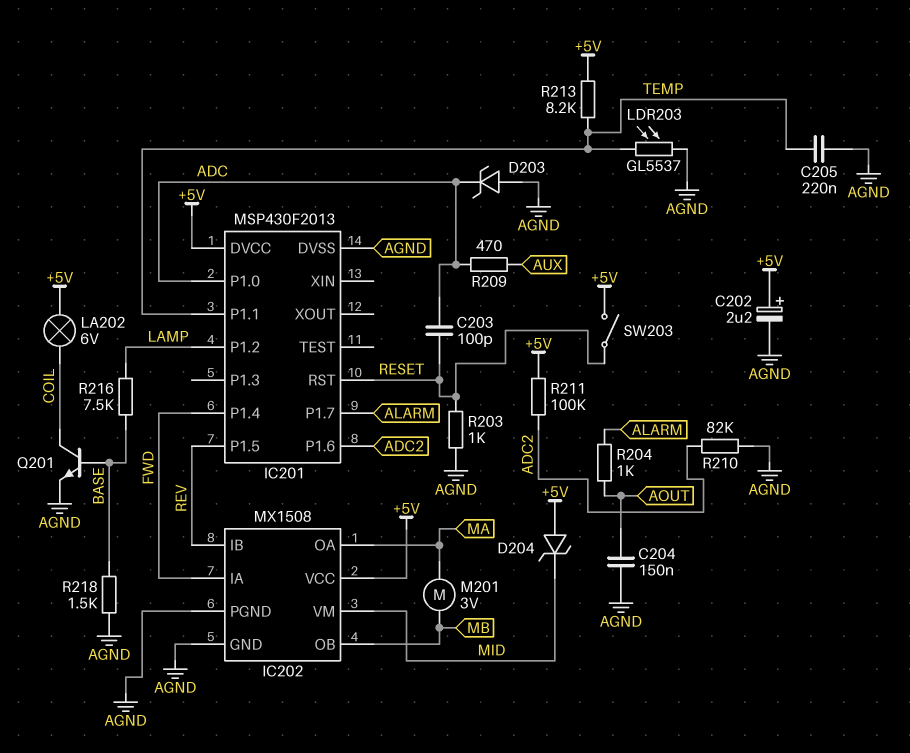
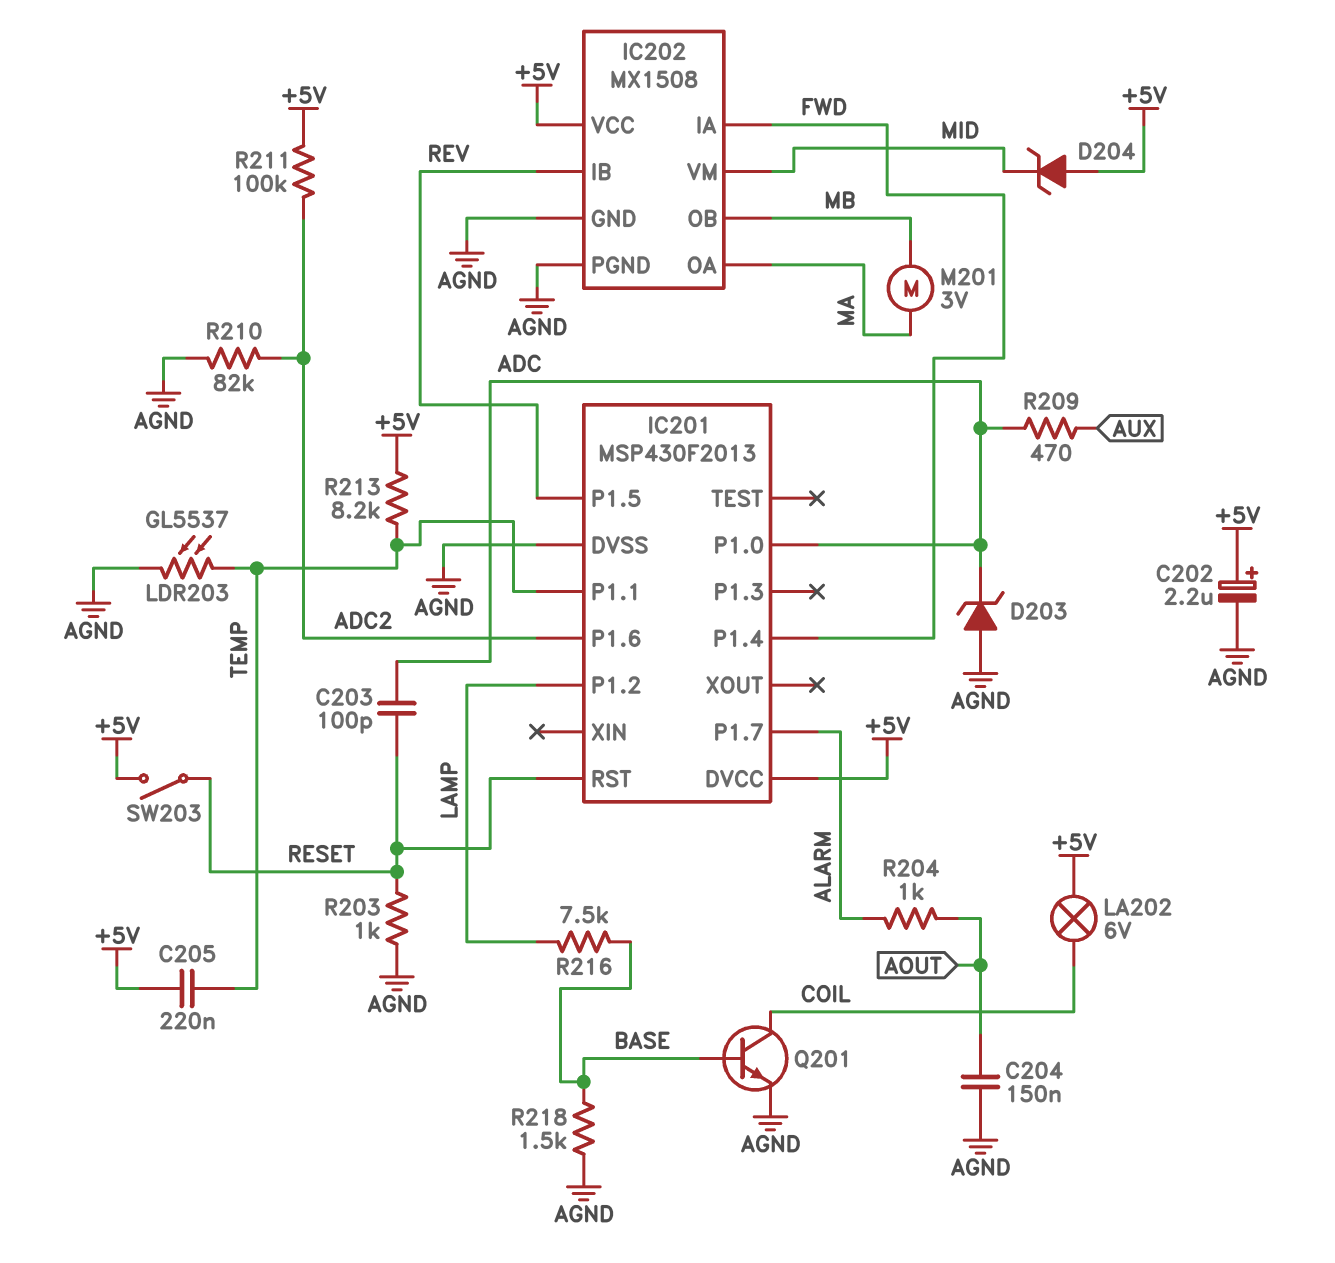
C205: 220nF (AGND, TEMP) -> 220nF (+5V, TEMP)

